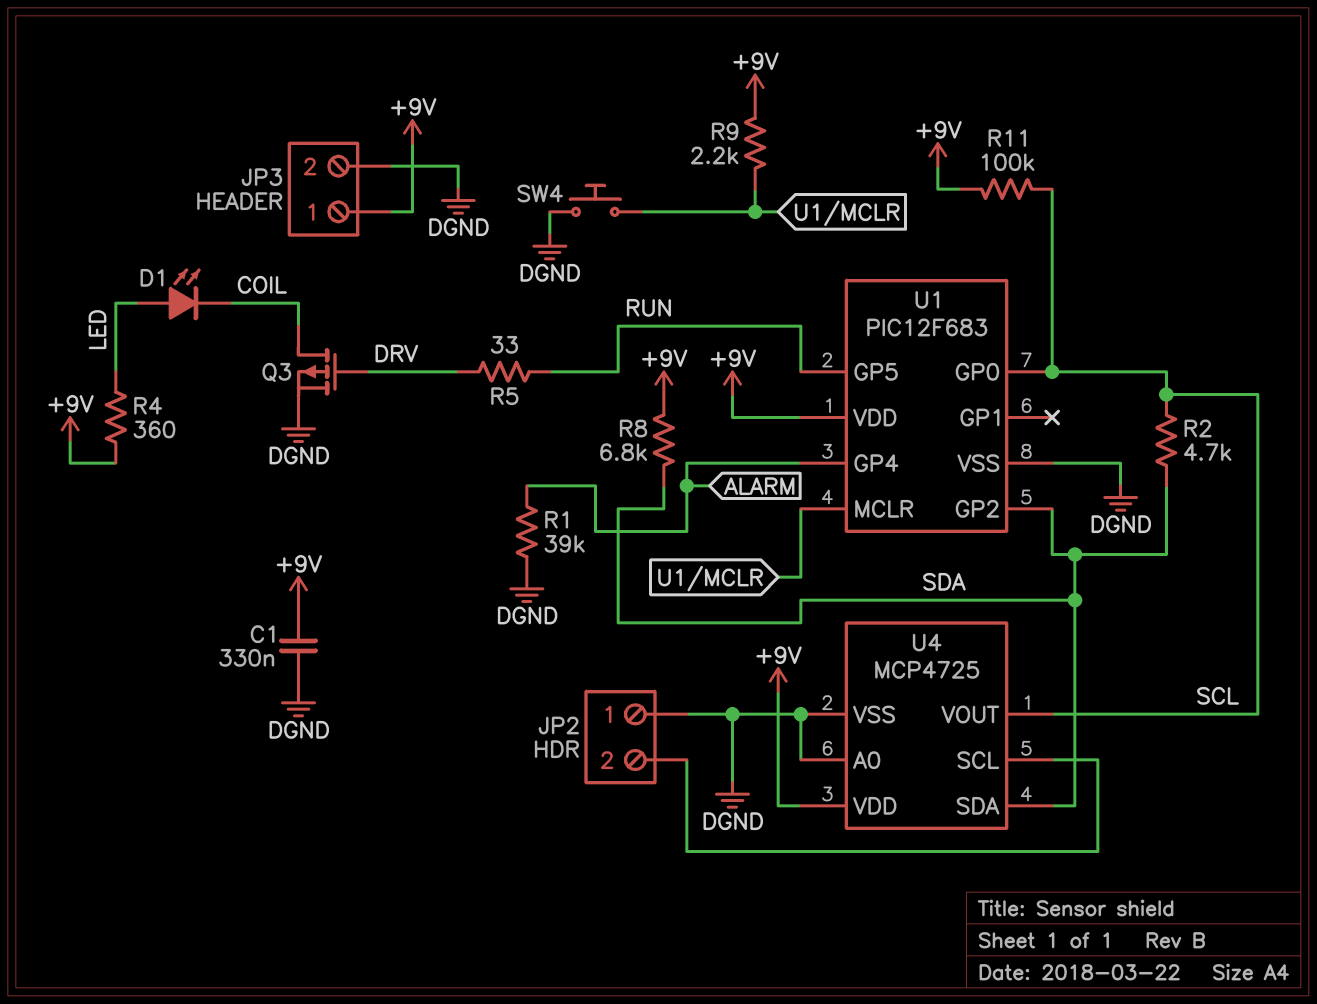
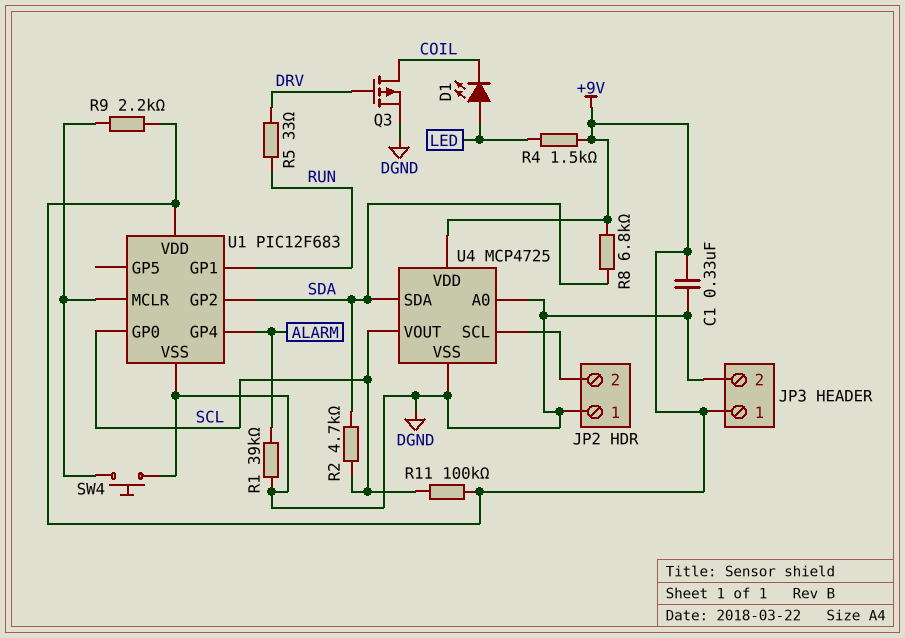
R4: 360 (+9V, LED) -> 1.5k (+9V, LED)
U1 pin GP1: none -> RUN
U1 pin GP5: RUN -> none

